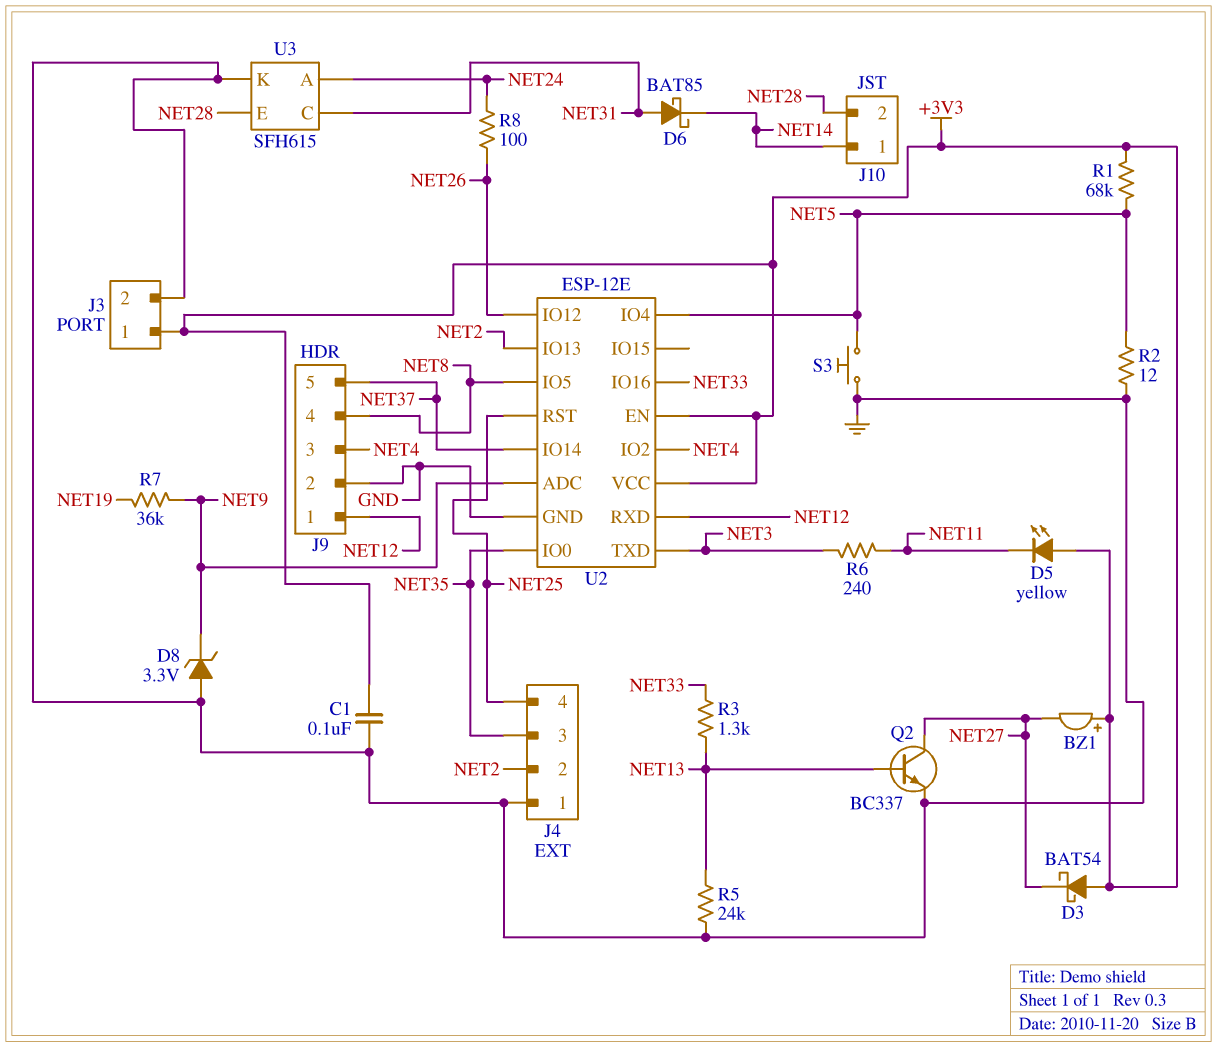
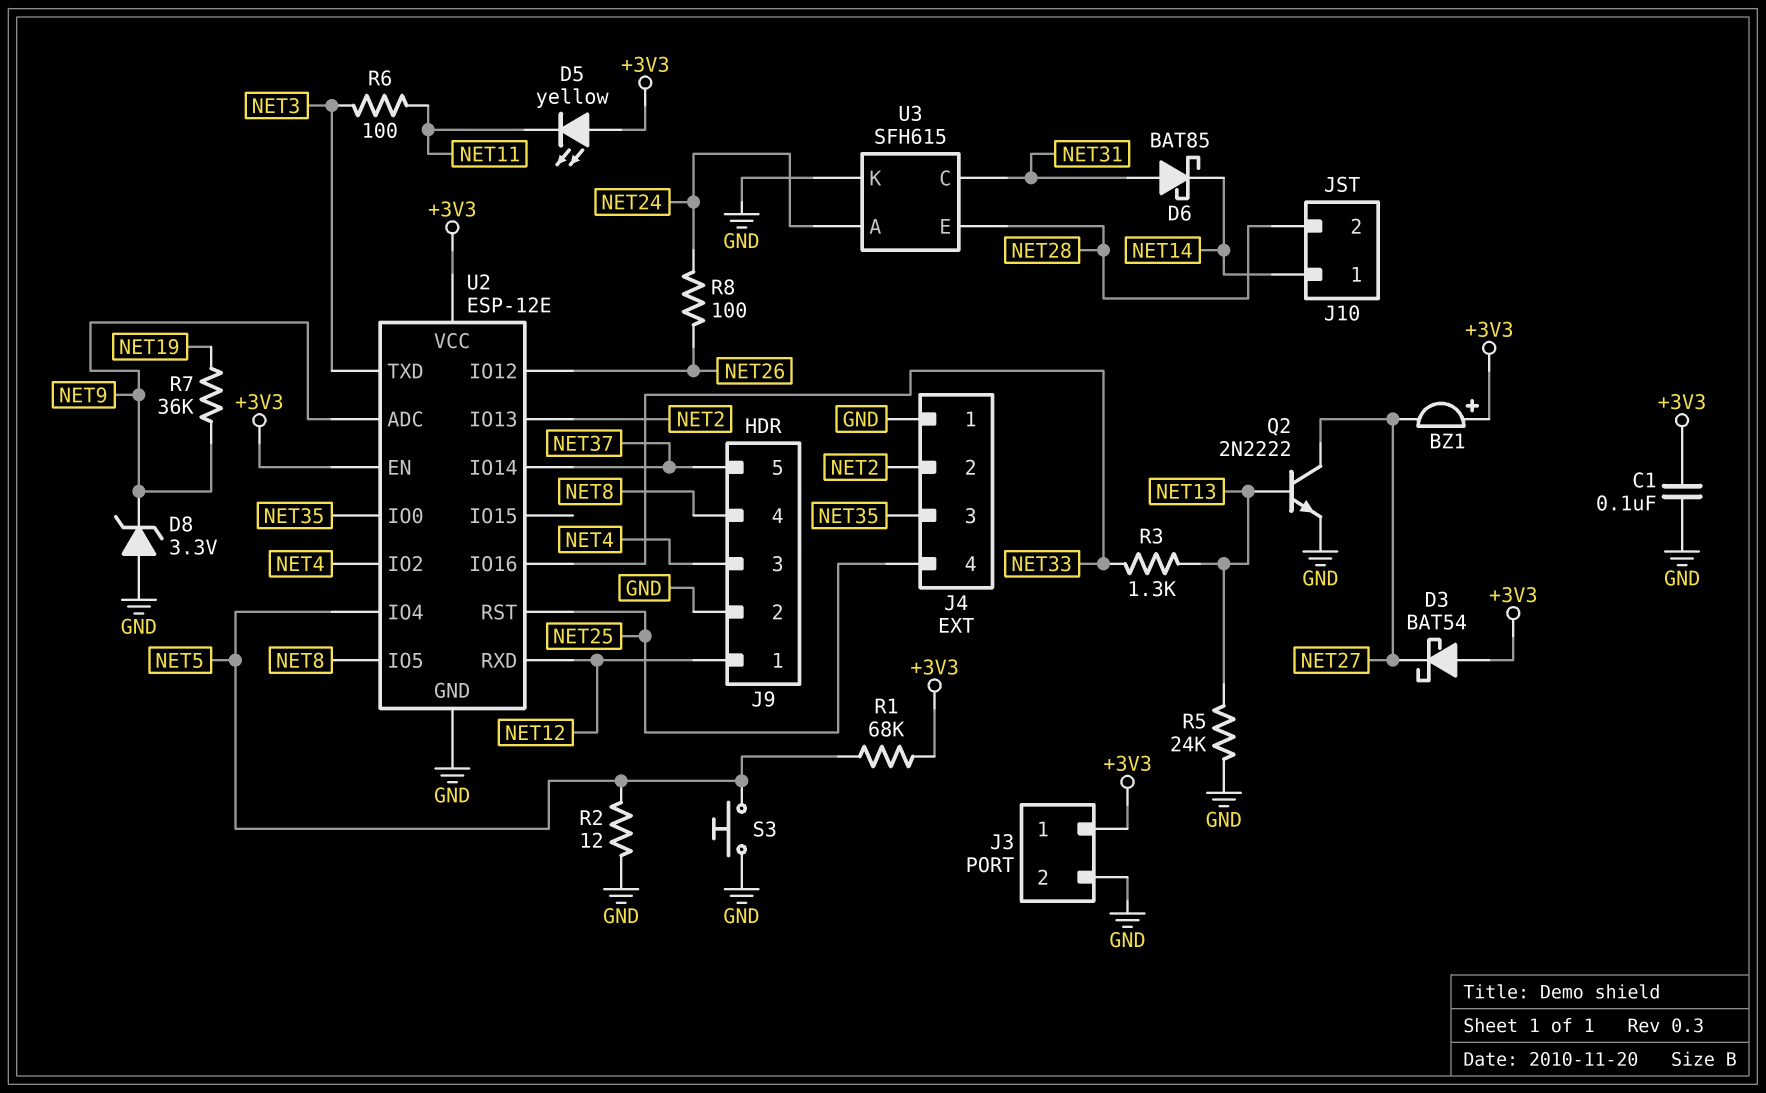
Q2: NPN BC337 (B NET13, C NET27, E GND) -> NPN 2N2222 (B NET13, C NET27, E GND)
R6: 240 (NET3, NET11) -> 100 (NET3, NET11)

